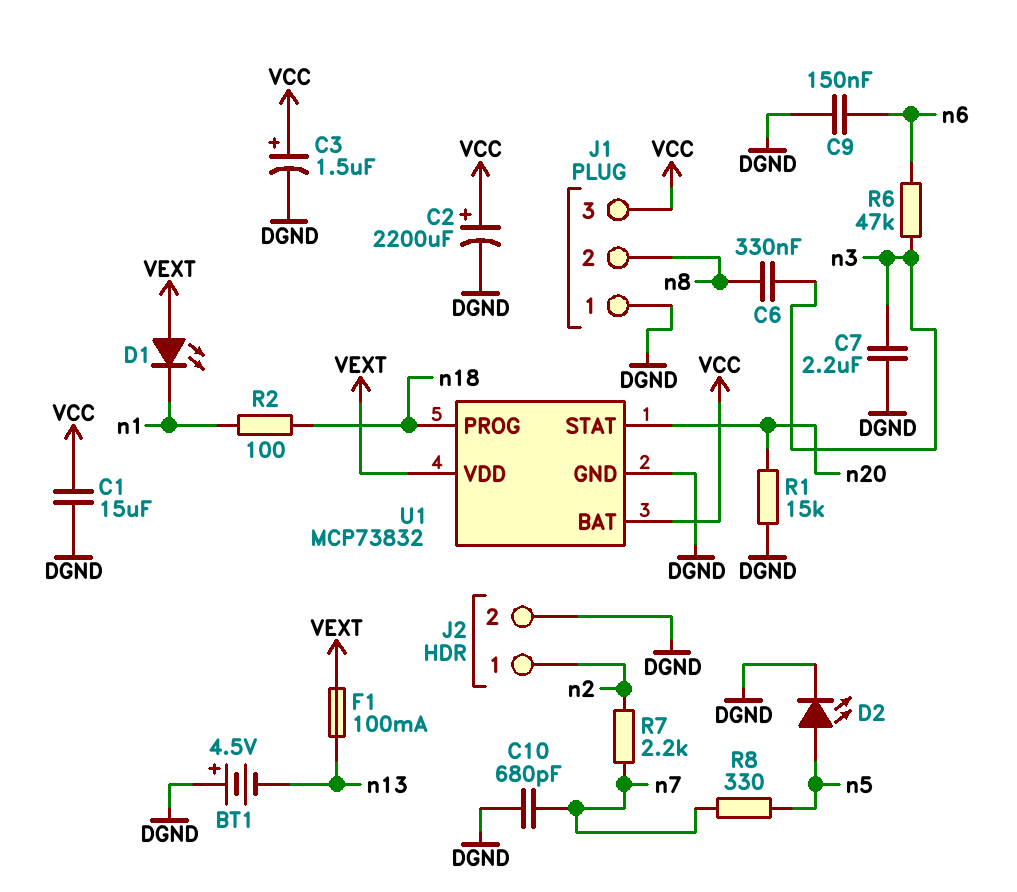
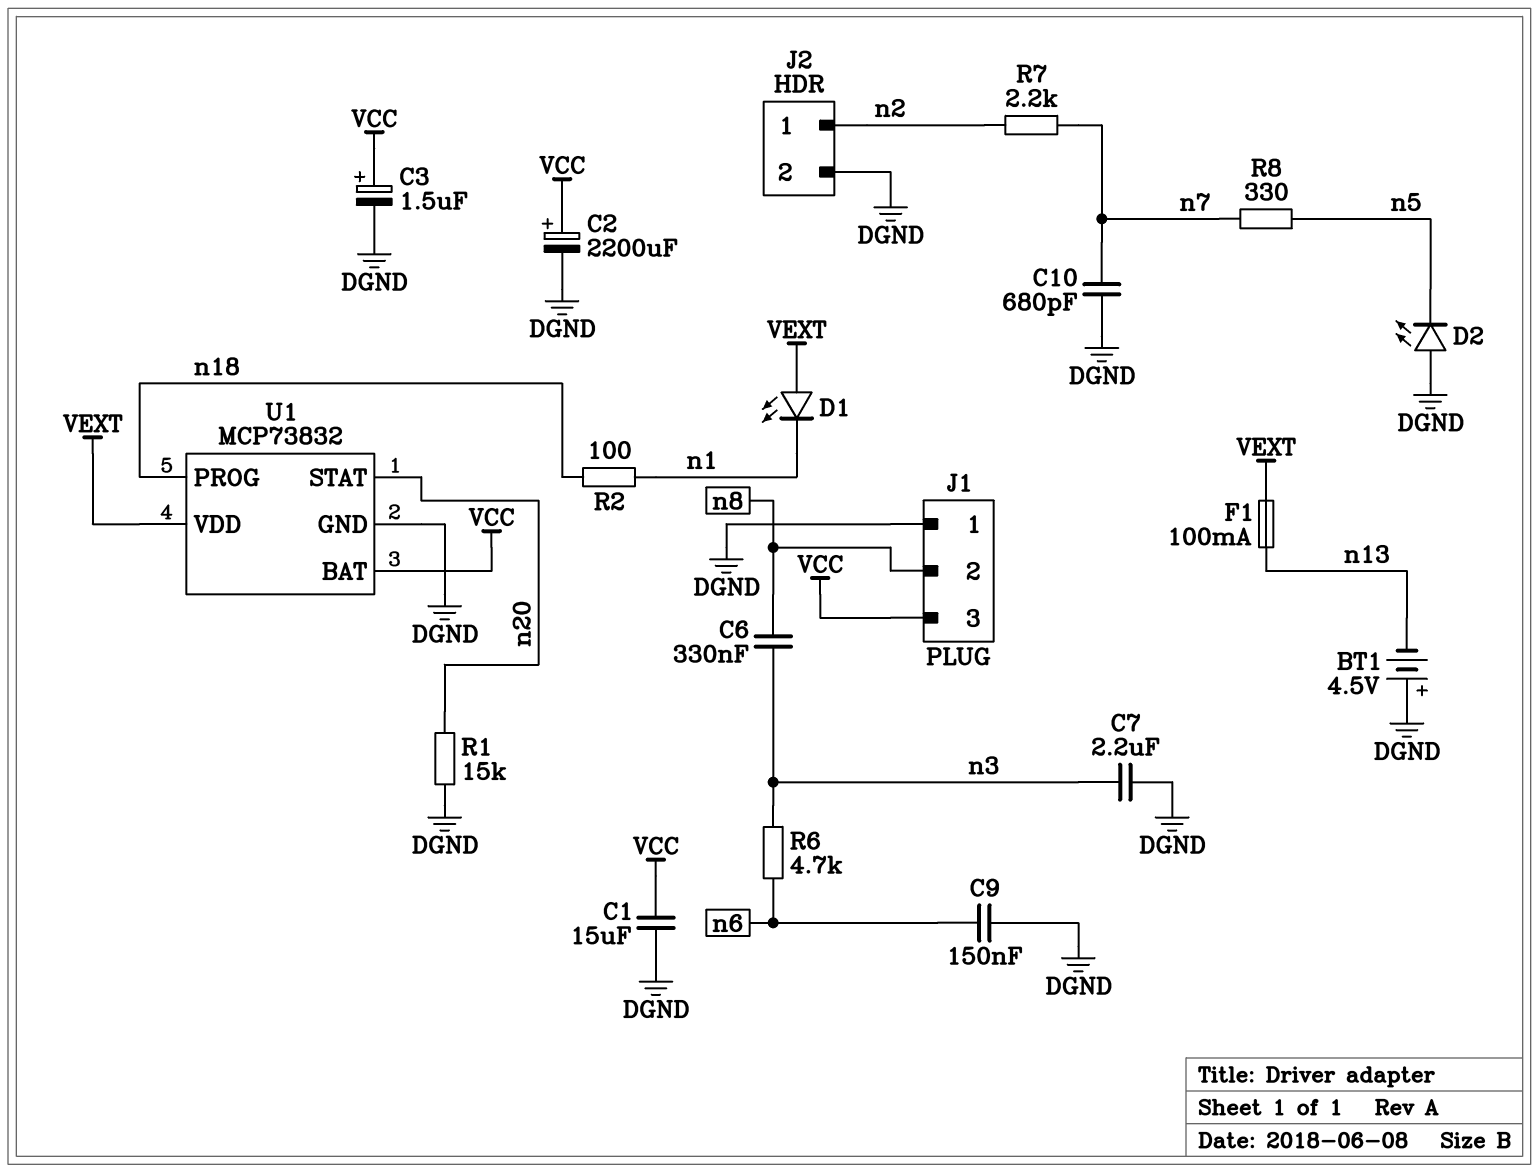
D2: LED (A n5, K DGND) -> LED (A DGND, K n5)
R6: 47k (n3, n6) -> 4.7k (n3, n6)

